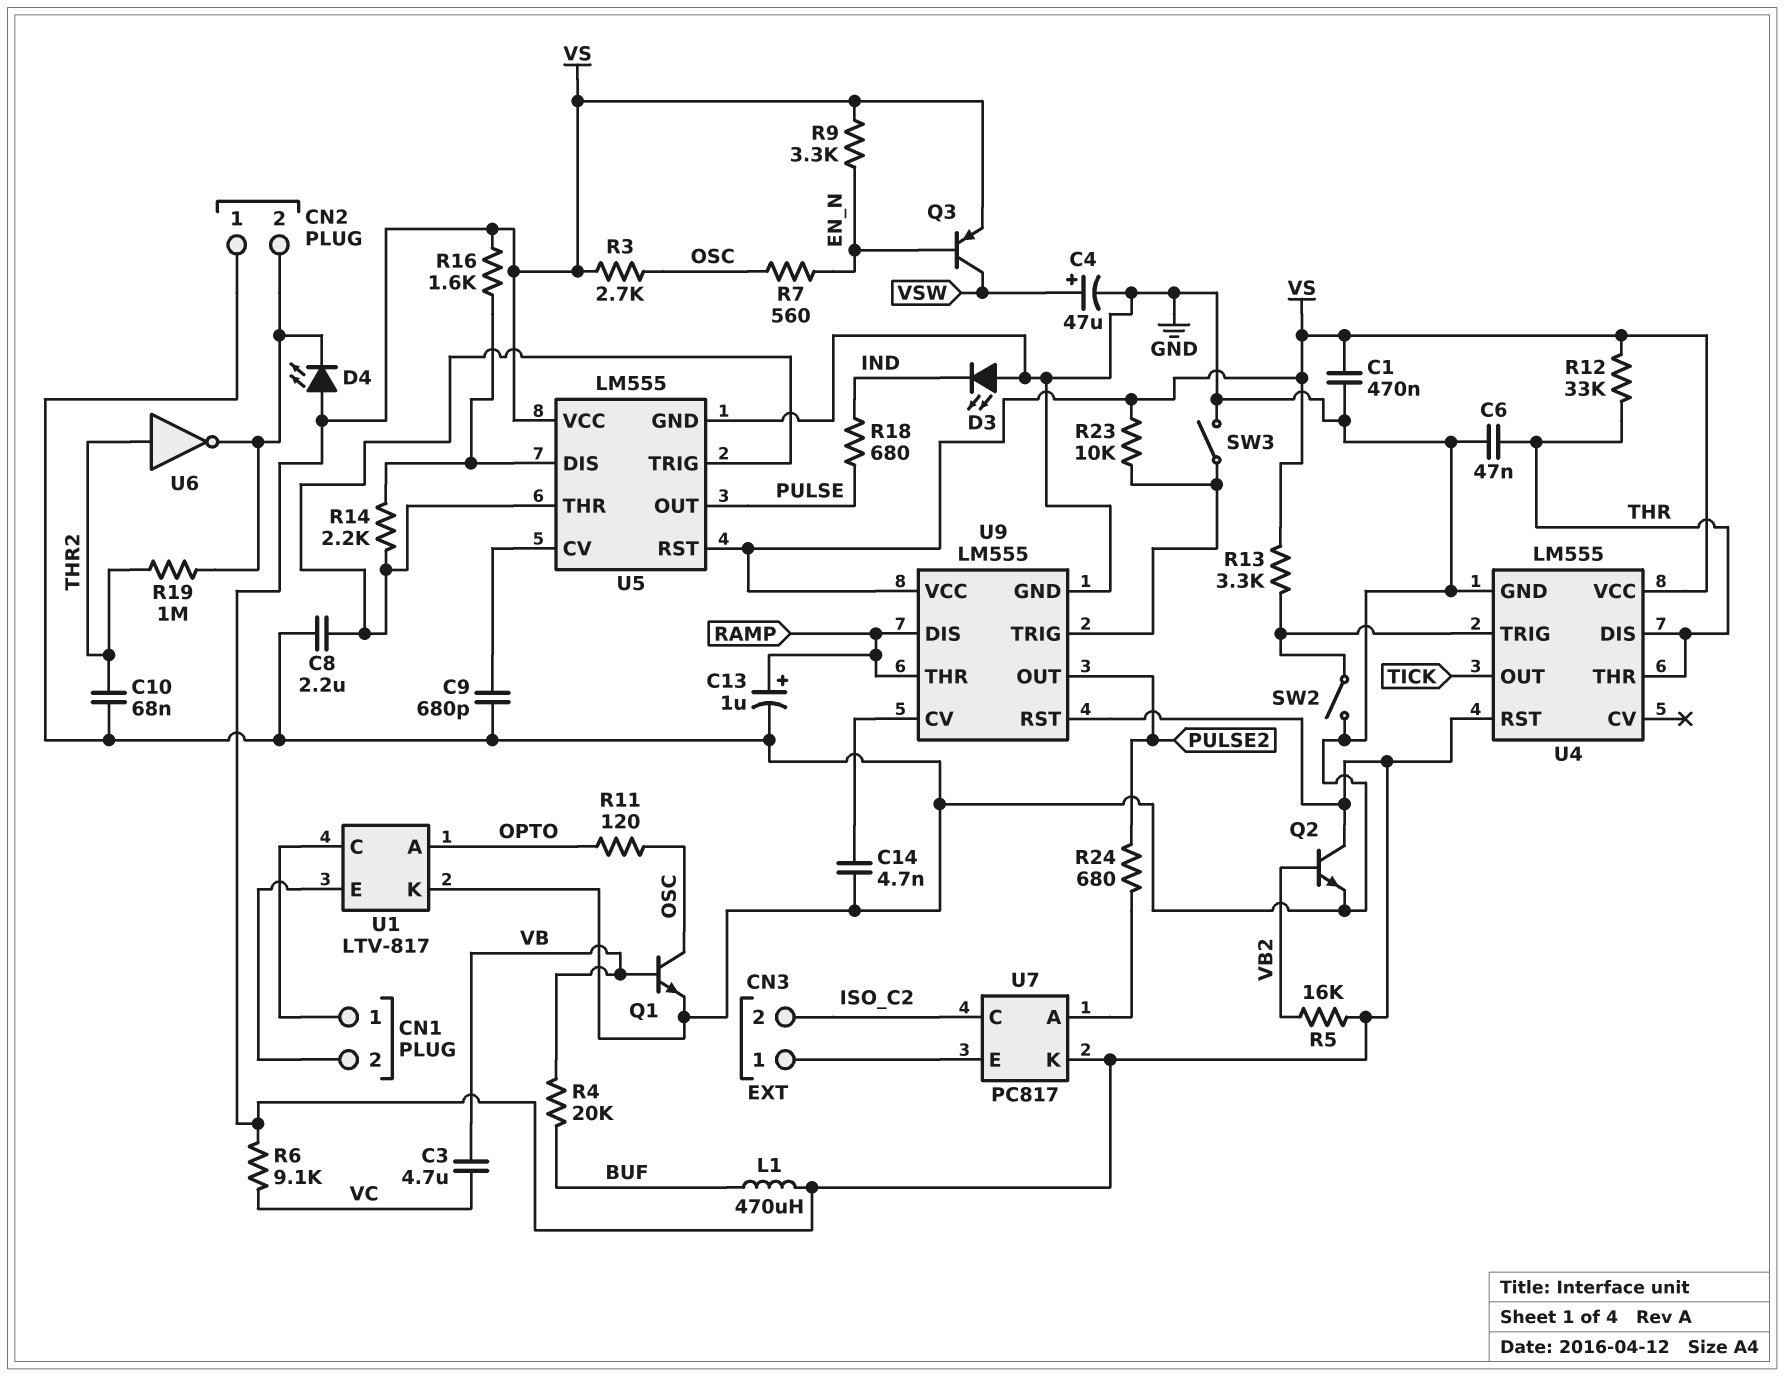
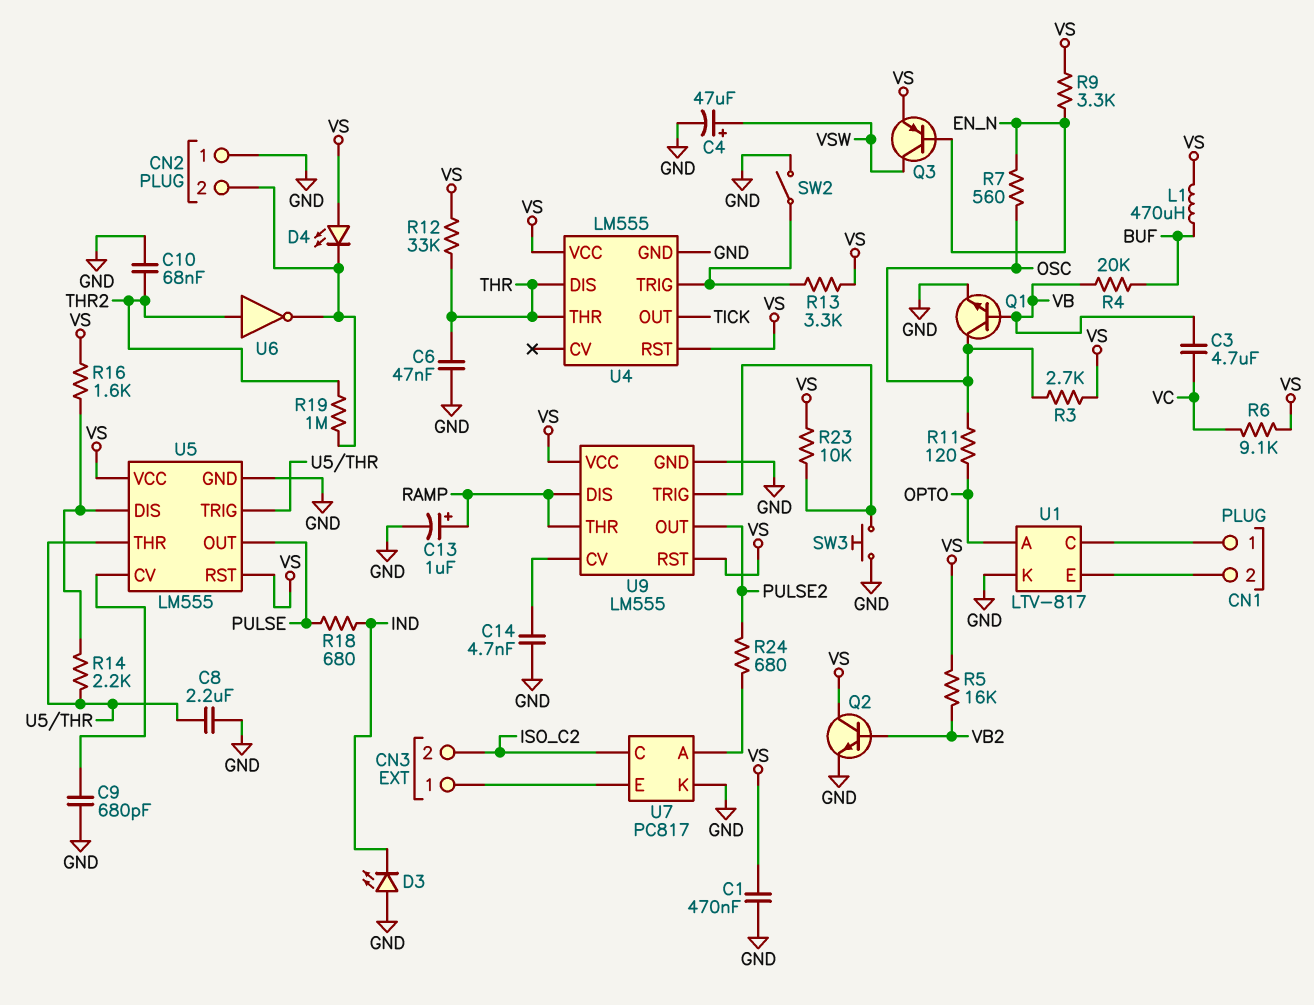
SW3: switch (GND, U9/TRIG) -> button (GND, U9/TRIG)
U7 pin K: VS -> GND

